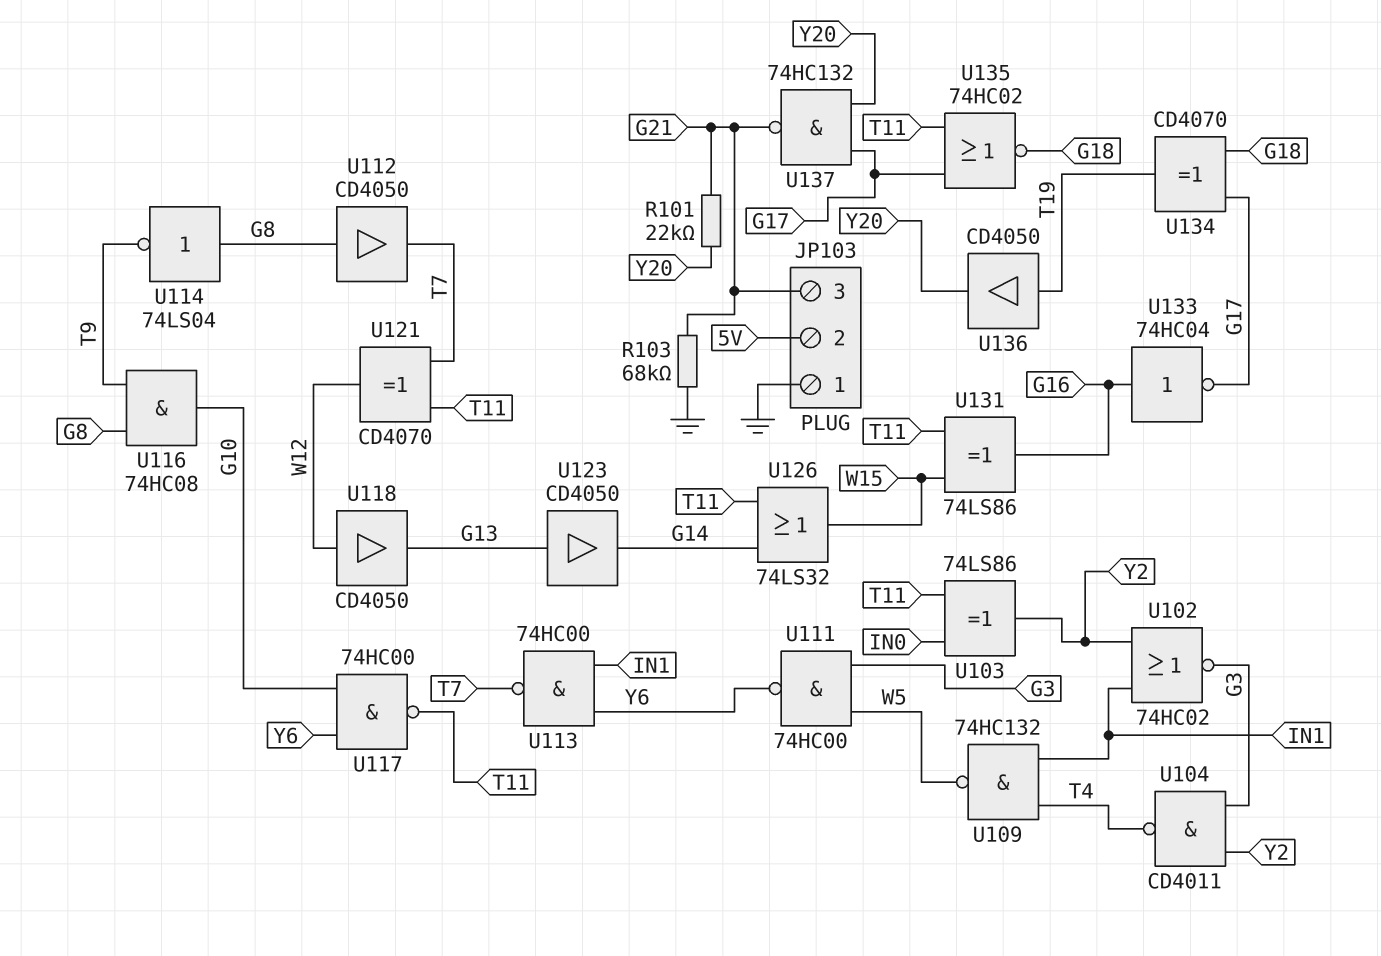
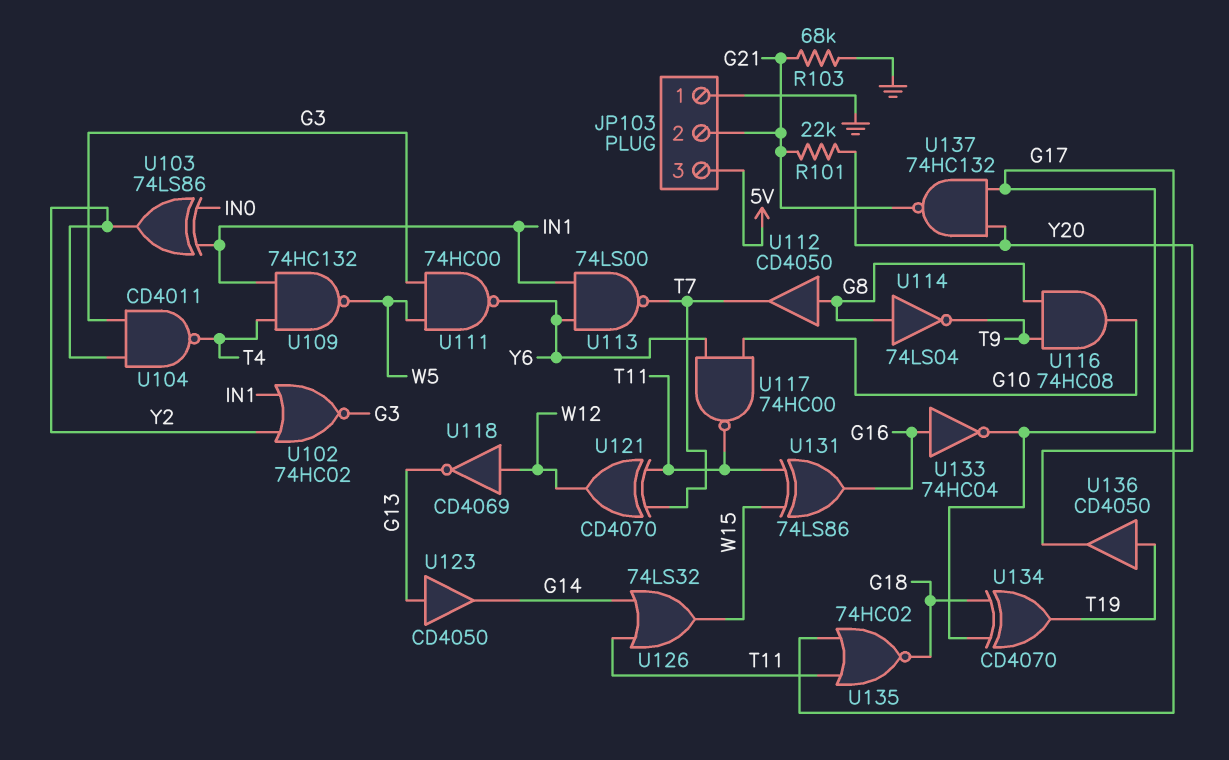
JP103 pin 2: 5V -> G21
JP103 pin 3: G21 -> 5V
U103: XOR 74LS86 (in IN0, in T11, out Y2) -> XOR 74LS86 (in IN0, in IN1, out Y2)
U113: NAND 74HC00 (in IN1, in Y6, out T7) -> NAND 74LS00 (in IN1, in Y6, out T7)
U118: buffer CD4050 (in W12, out G13) -> NOT CD4069 (in W12, out G13)

